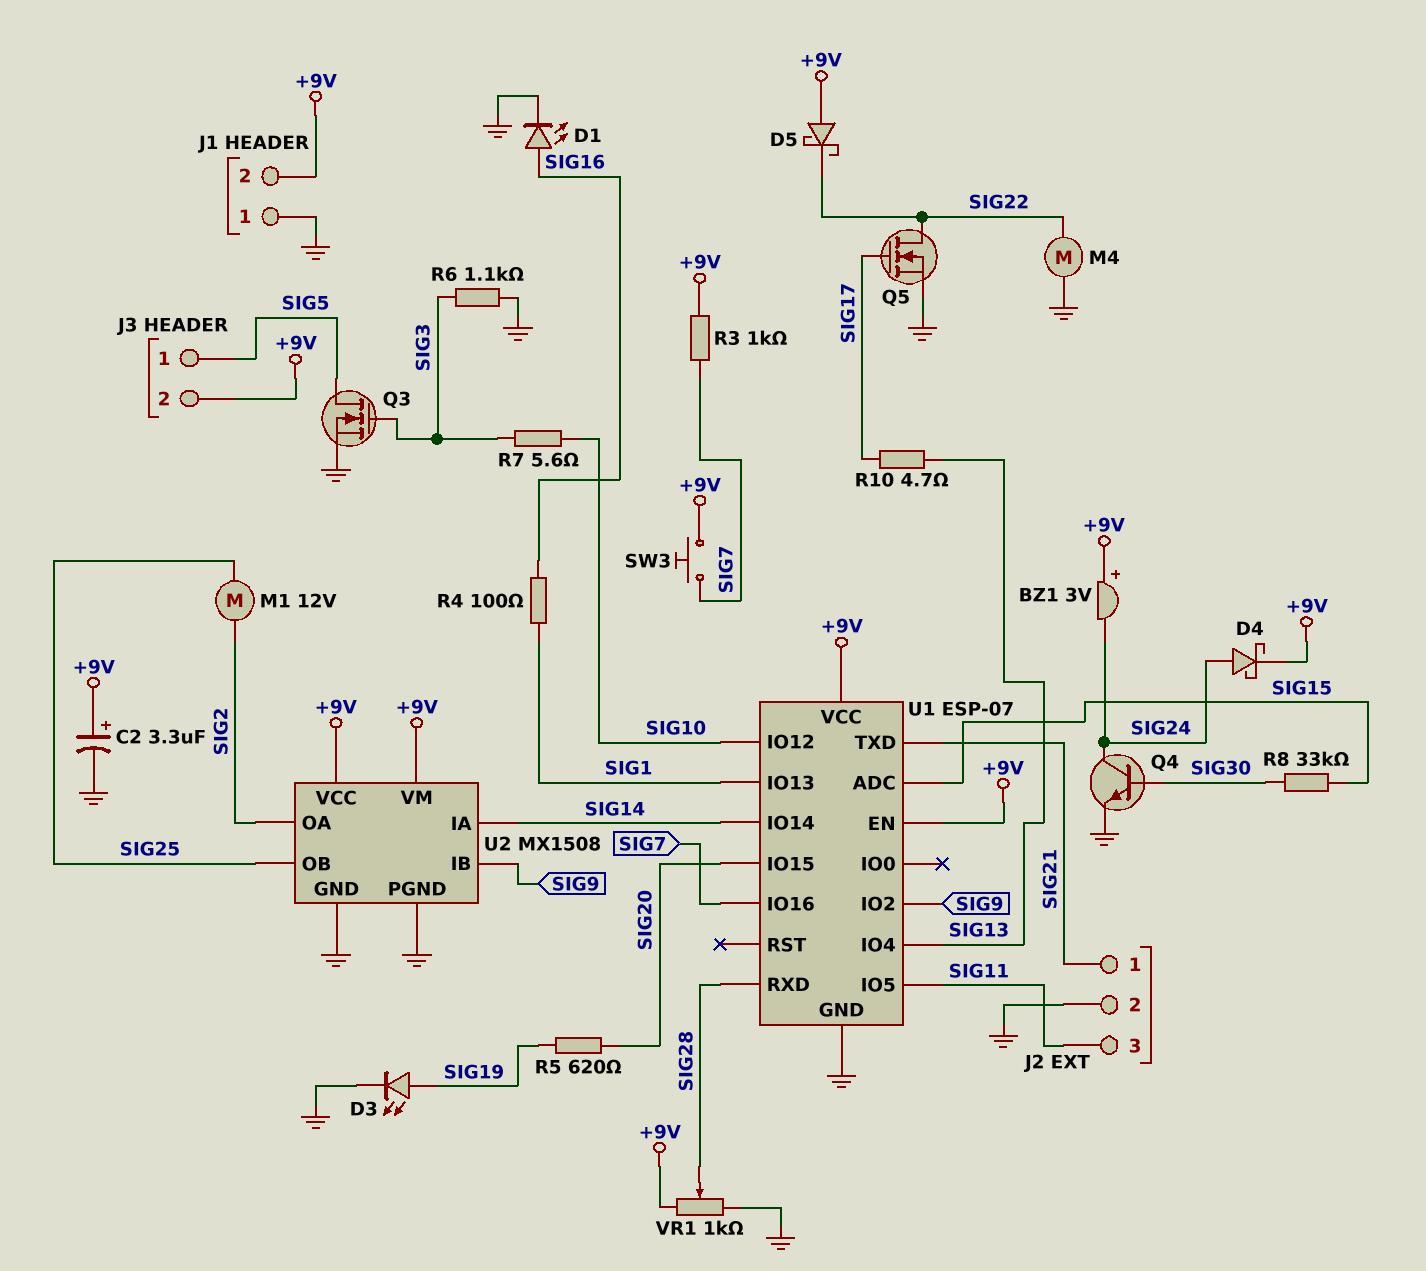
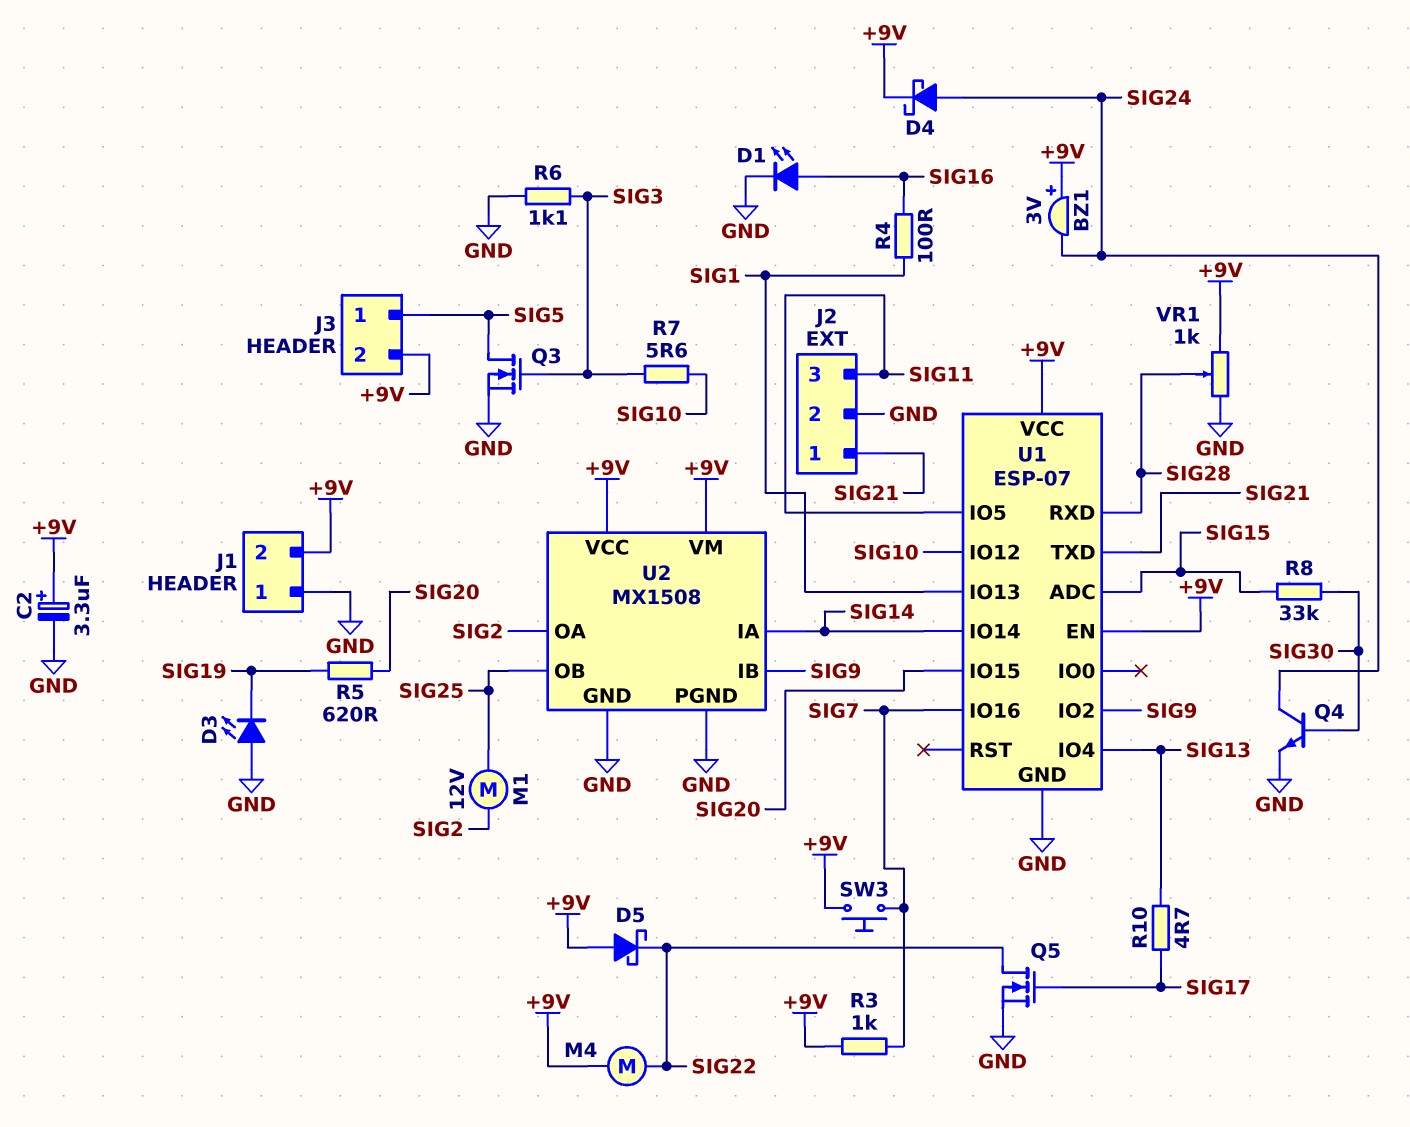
D3: LED (A SIG19, K GND) -> LED (A GND, K SIG19)
M4: motor (GND, SIG22) -> motor (+9V, SIG22)

